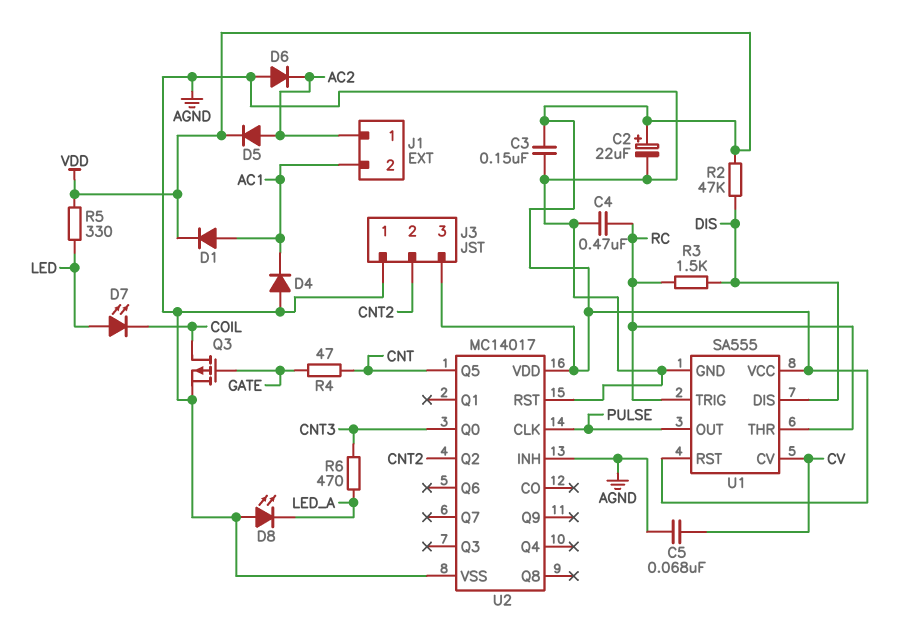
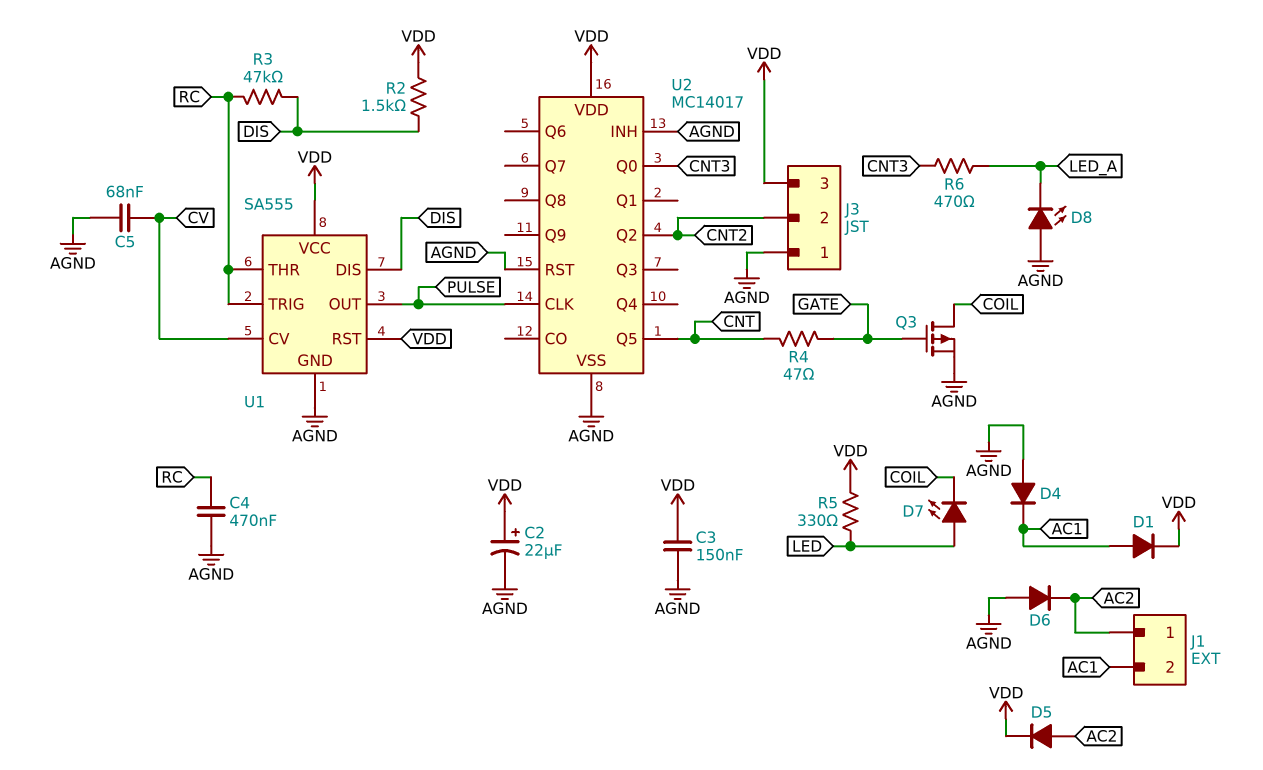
R2: 47k (DIS, VDD) -> 1.5k (DIS, VDD)
R3: 1.5k (DIS, RC) -> 47k (DIS, RC)

